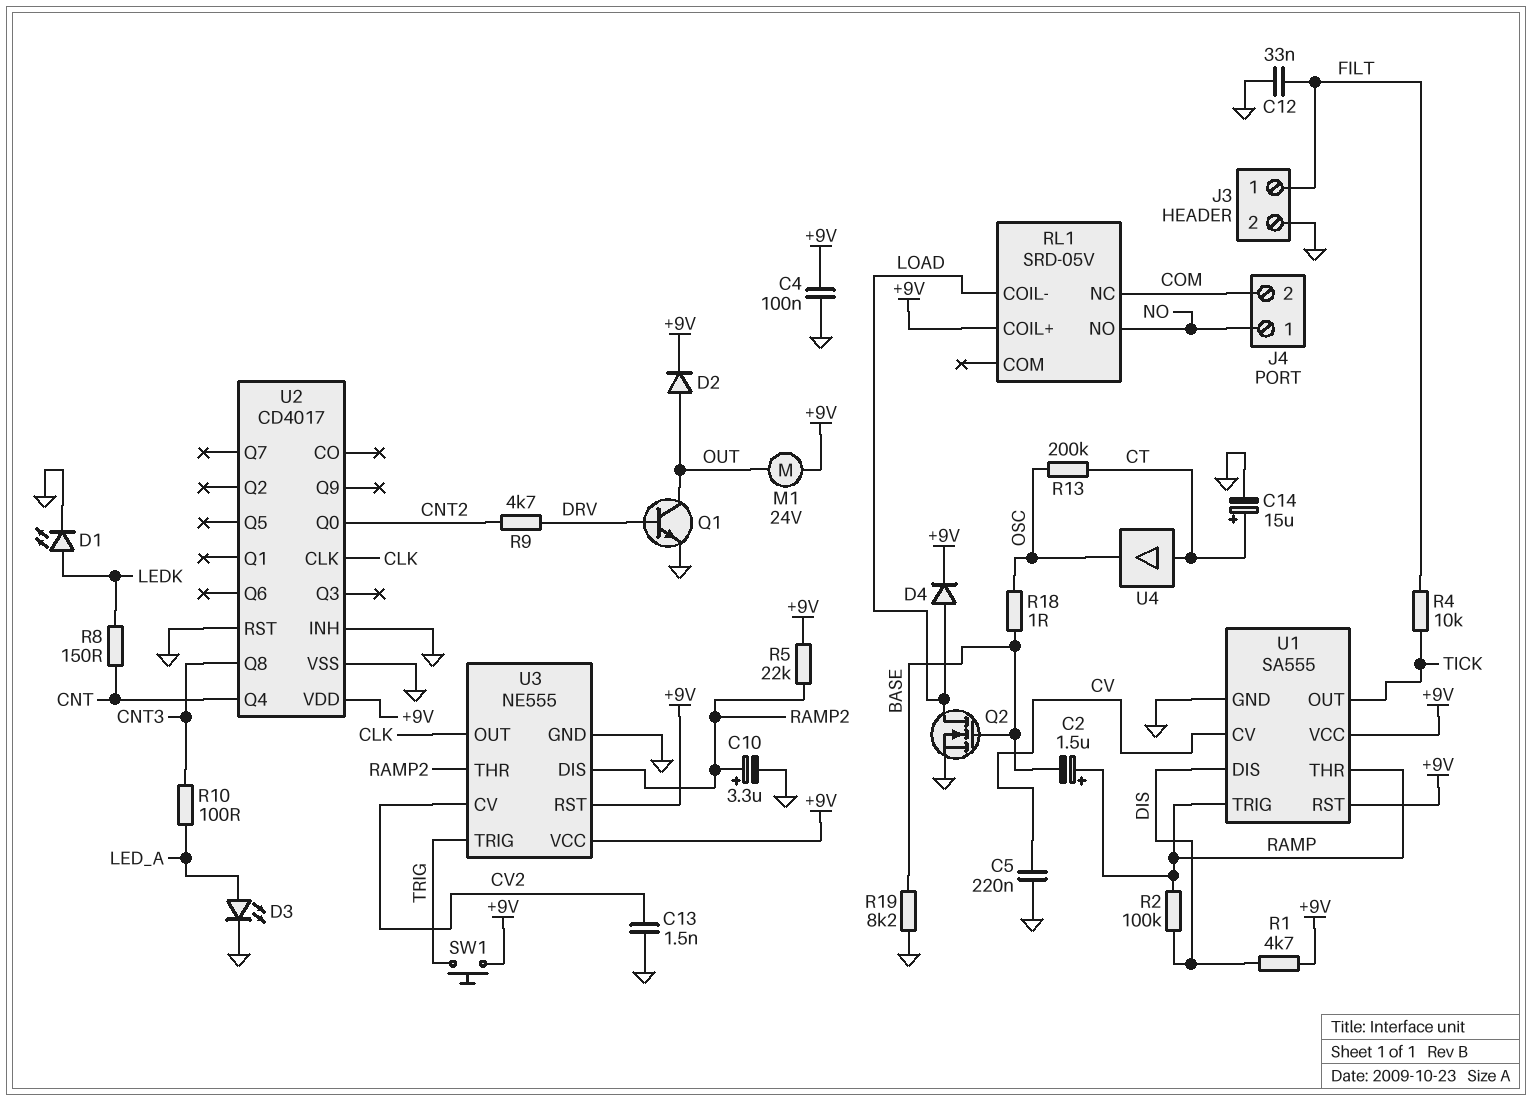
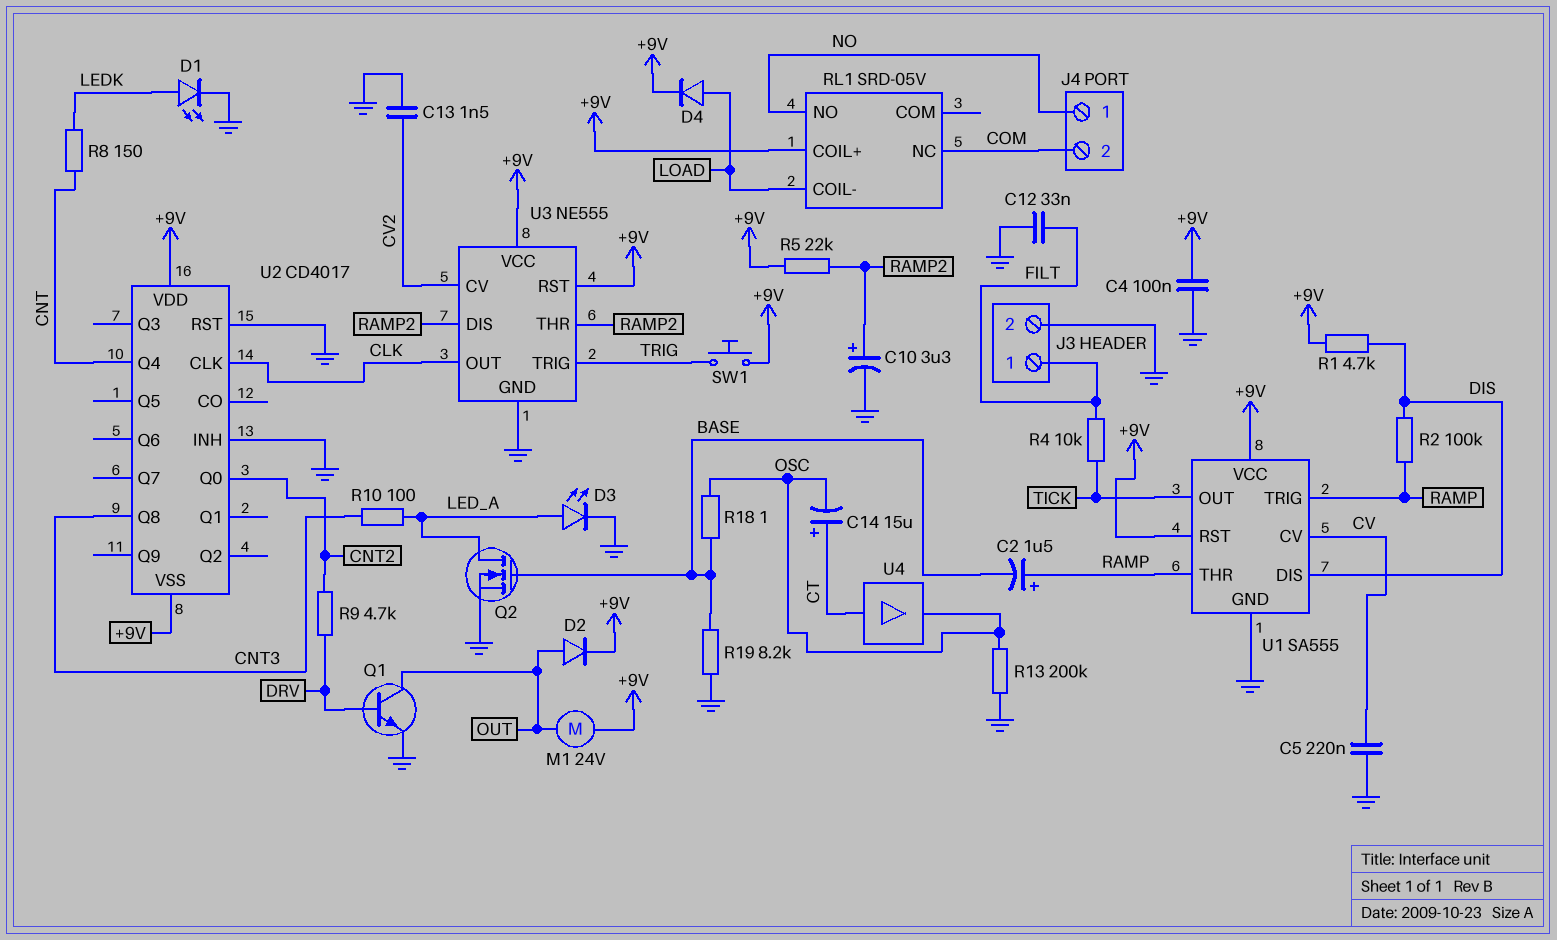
C14: 15uF (plus CT, minus GND) -> 15uF (plus CT, minus OSC)
Q2: NMOS (G BASE, D LOAD, S GND) -> NMOS (G BASE, D LED_A, S GND)
R13: 200k (CT, OSC) -> 200k (GND, OSC)
U2 pin VSS: GND -> +9V

